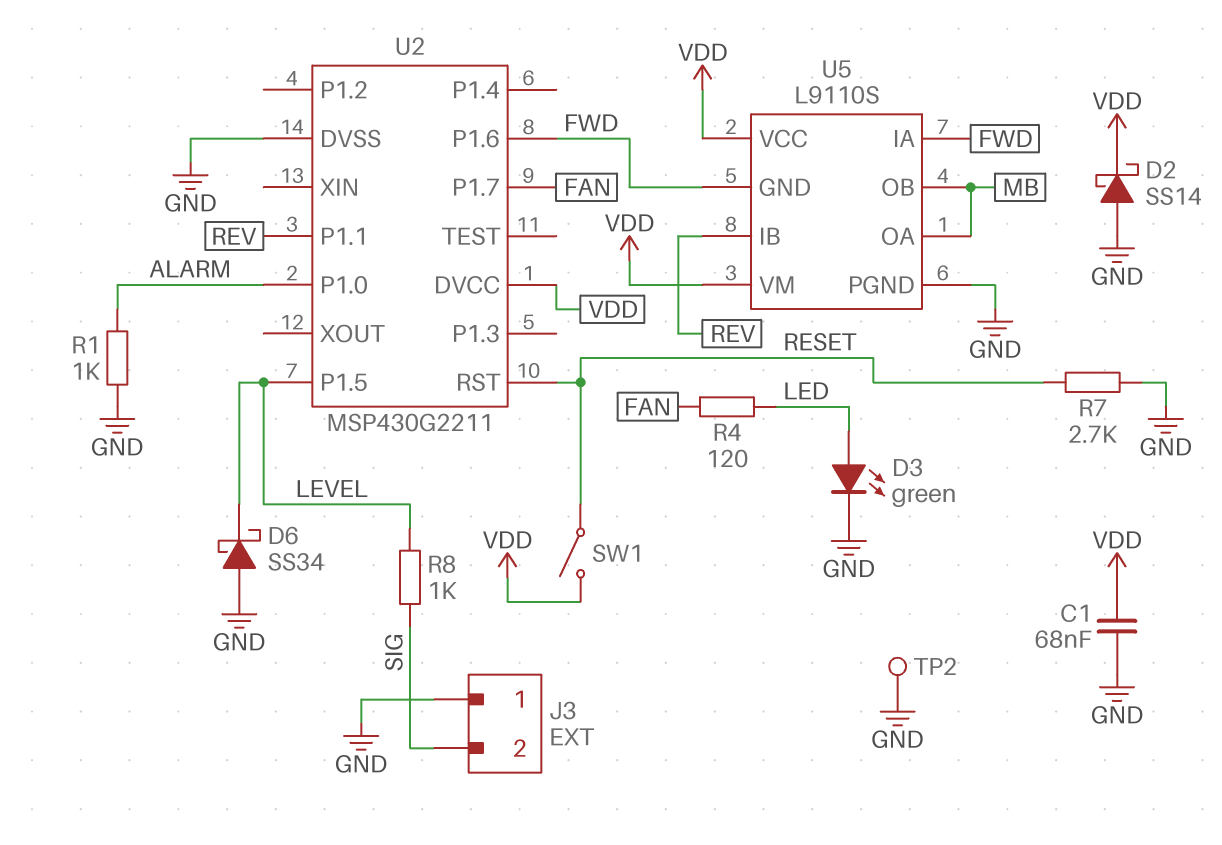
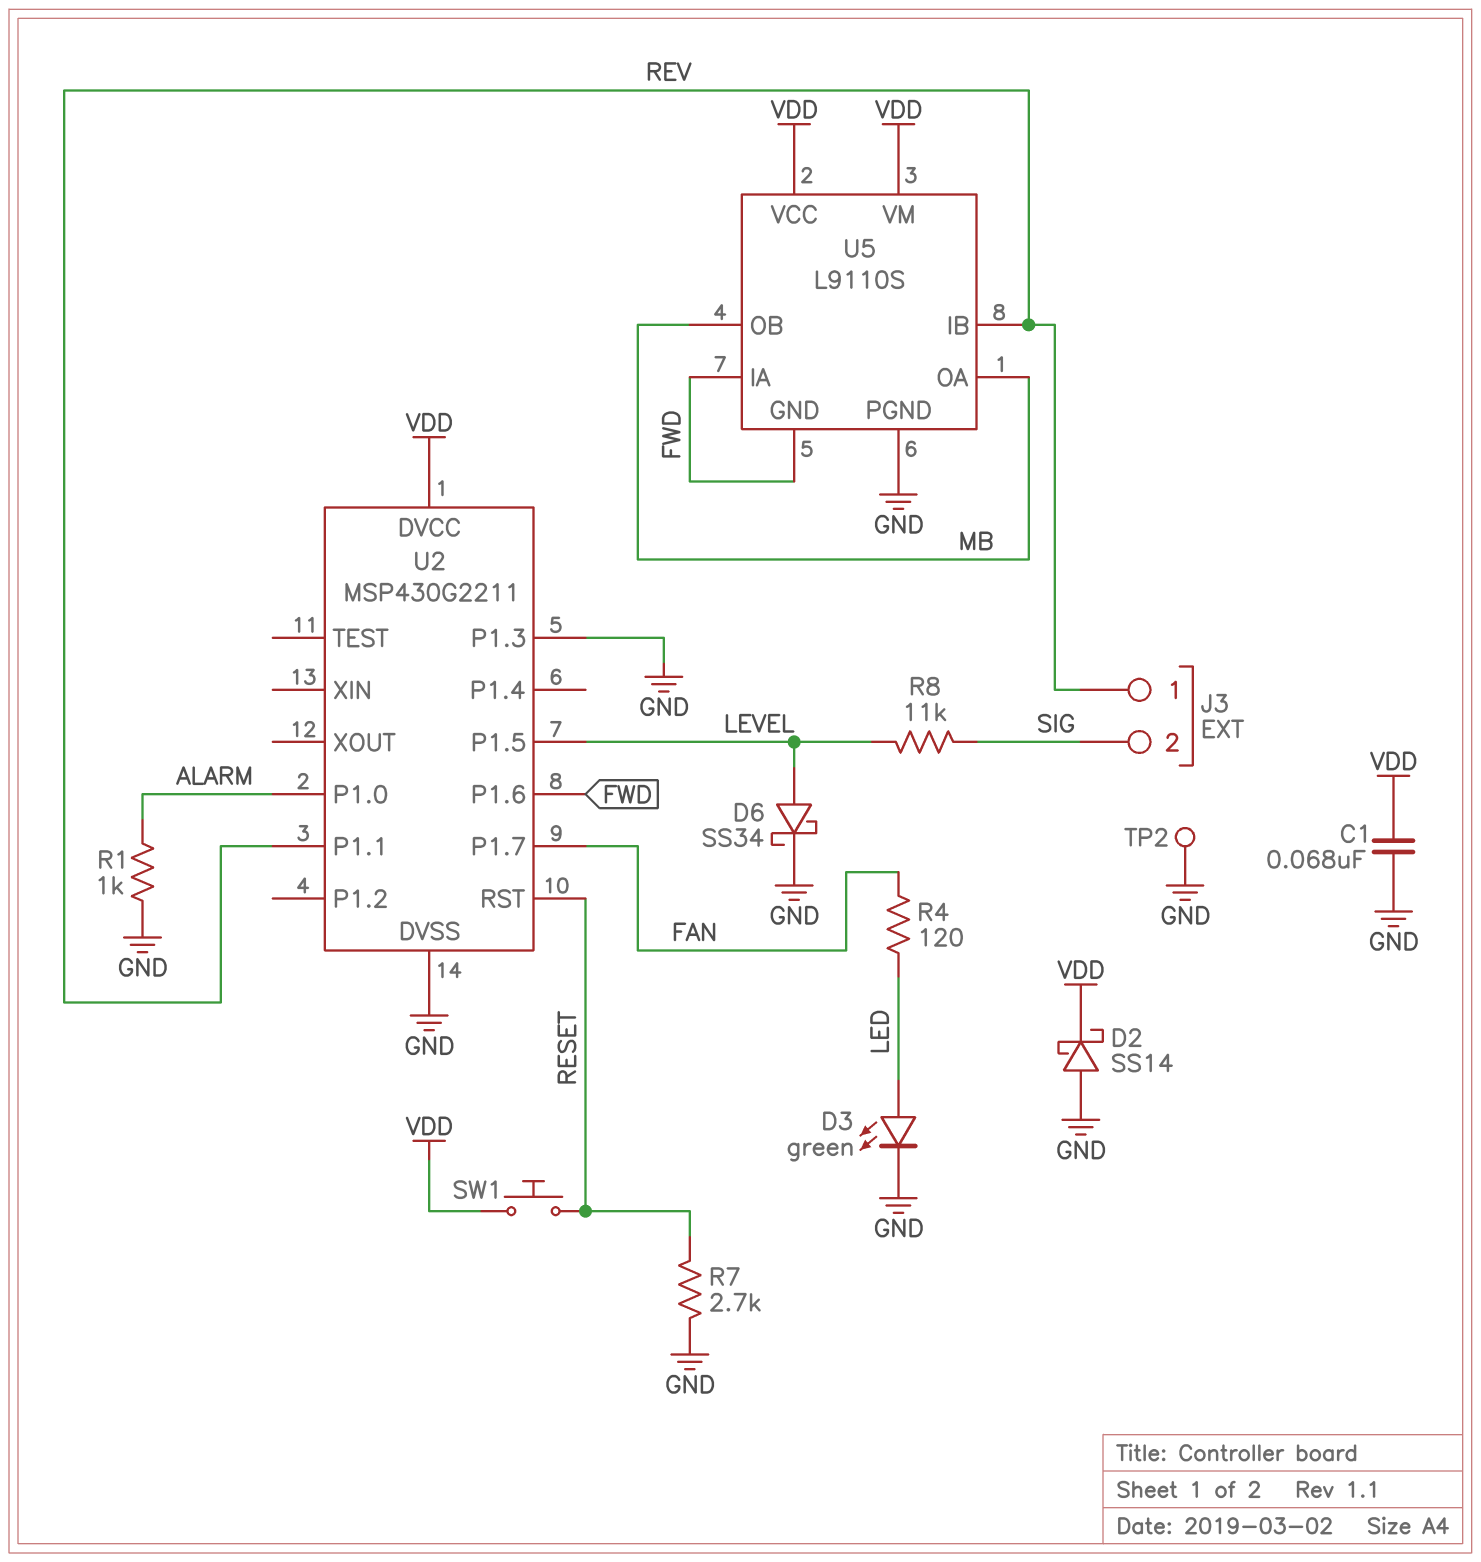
D6: schottky SS34 (A GND, K LEVEL) -> schottky SS34 (A LEVEL, K GND)
J3 pin 1: GND -> REV
R8: 1k (LEVEL, SIG) -> 11k (LEVEL, SIG)
SW1: switch (RESET, VDD) -> button (RESET, VDD)
U2 pin P1.3: none -> GND

